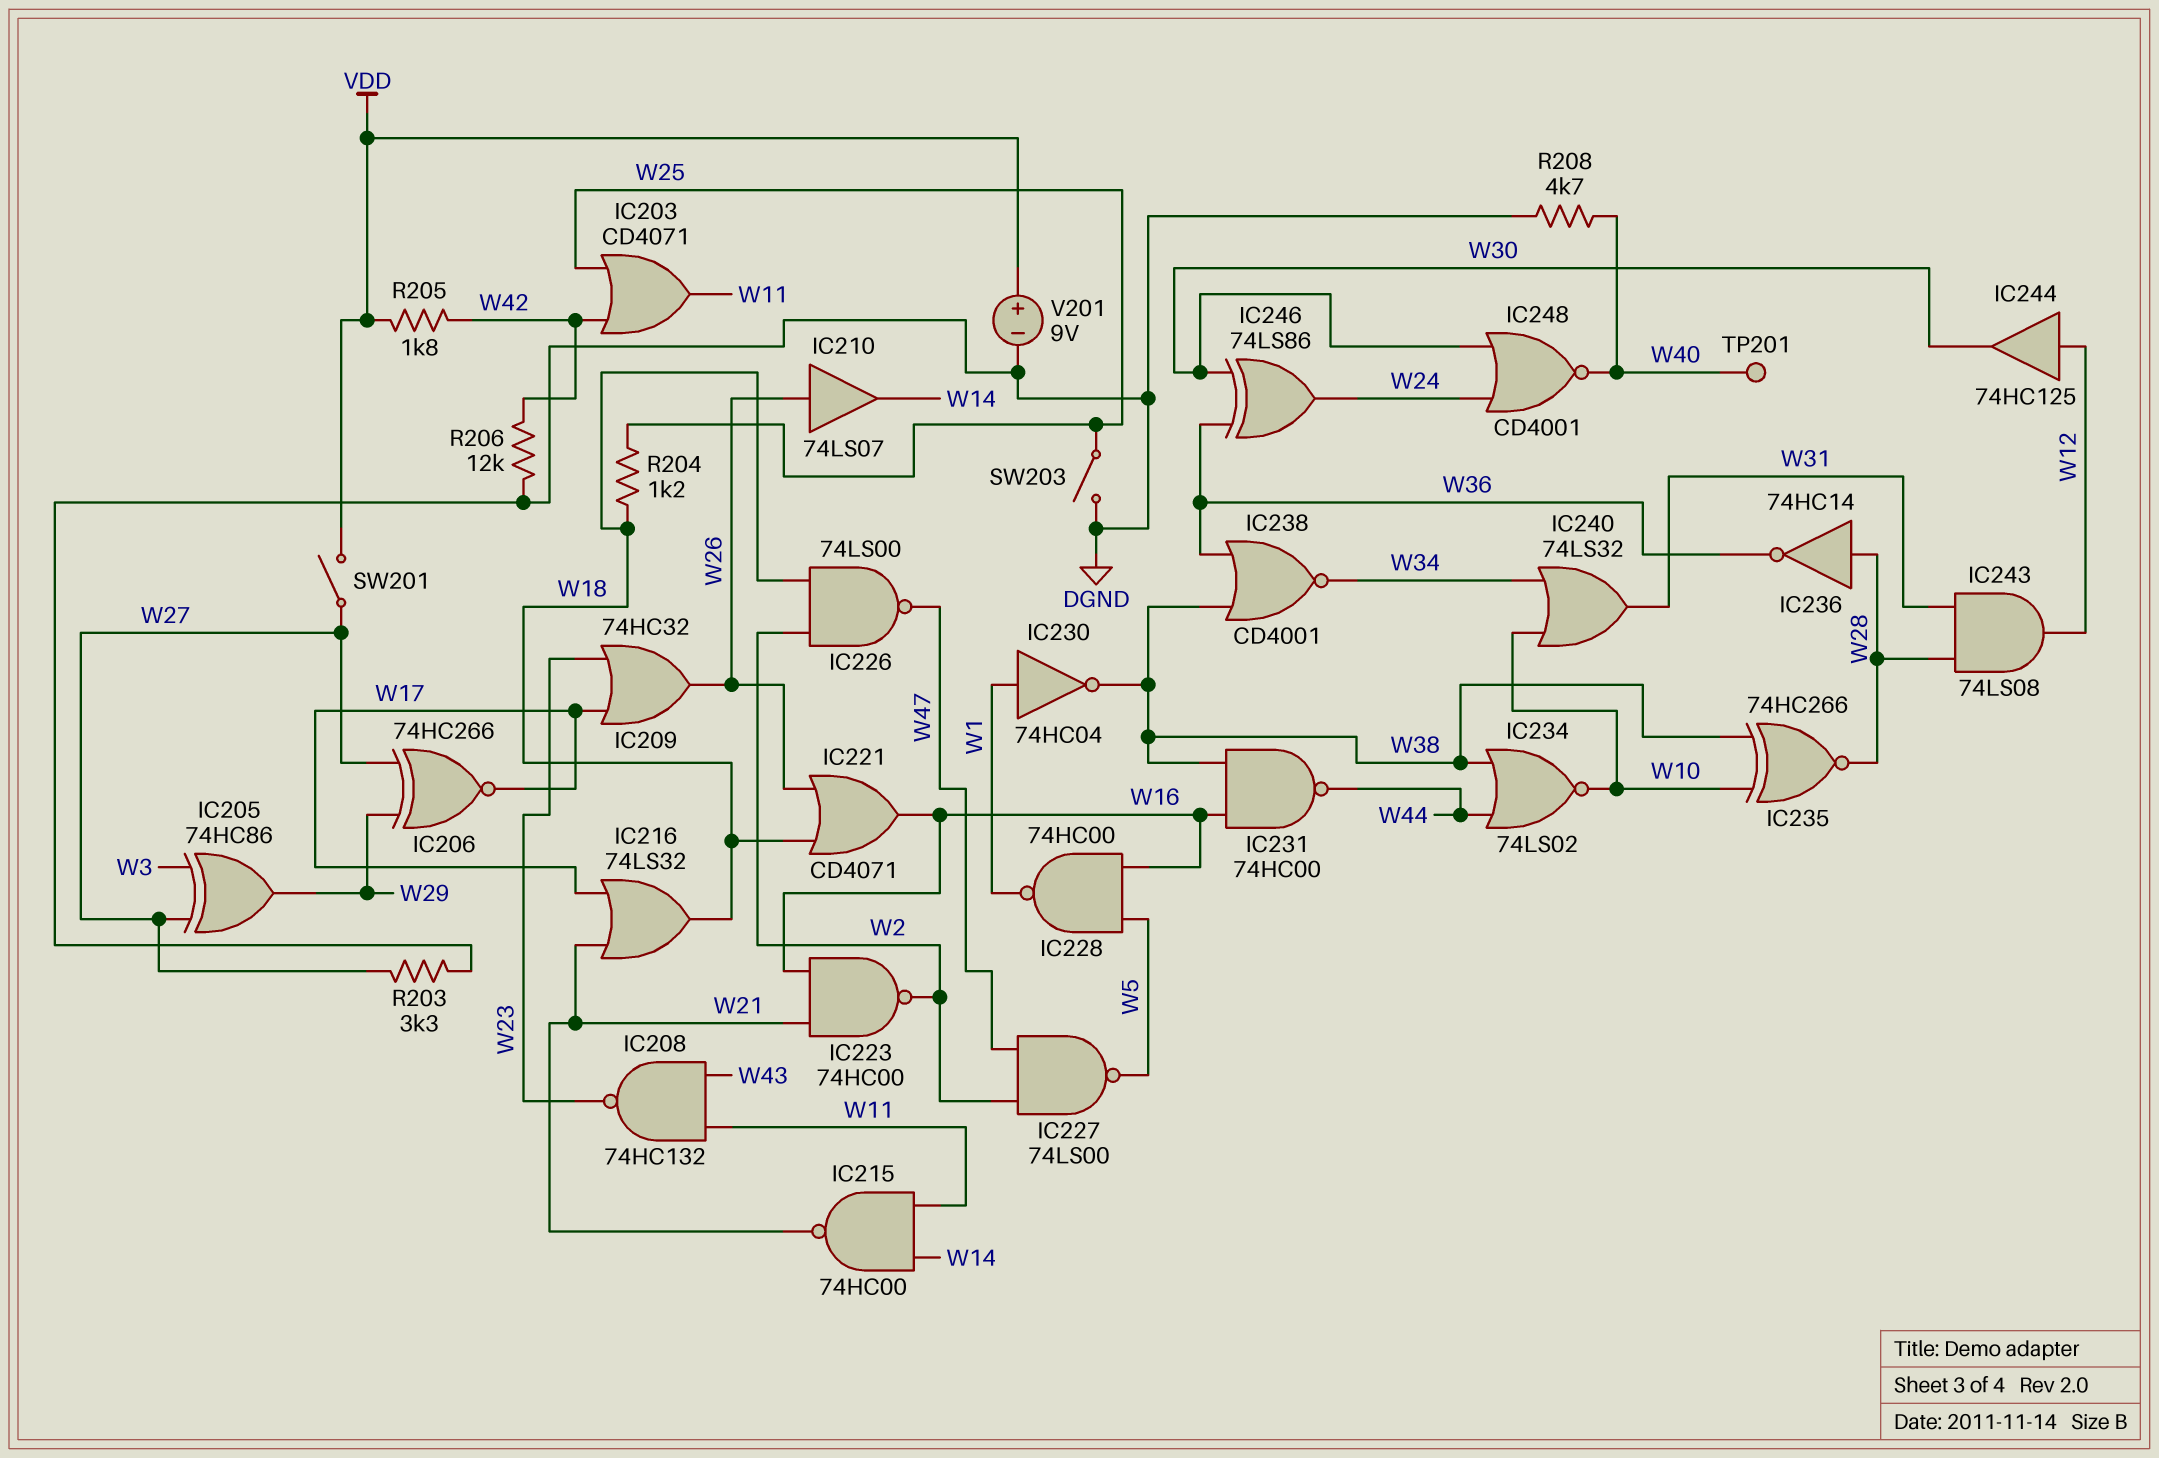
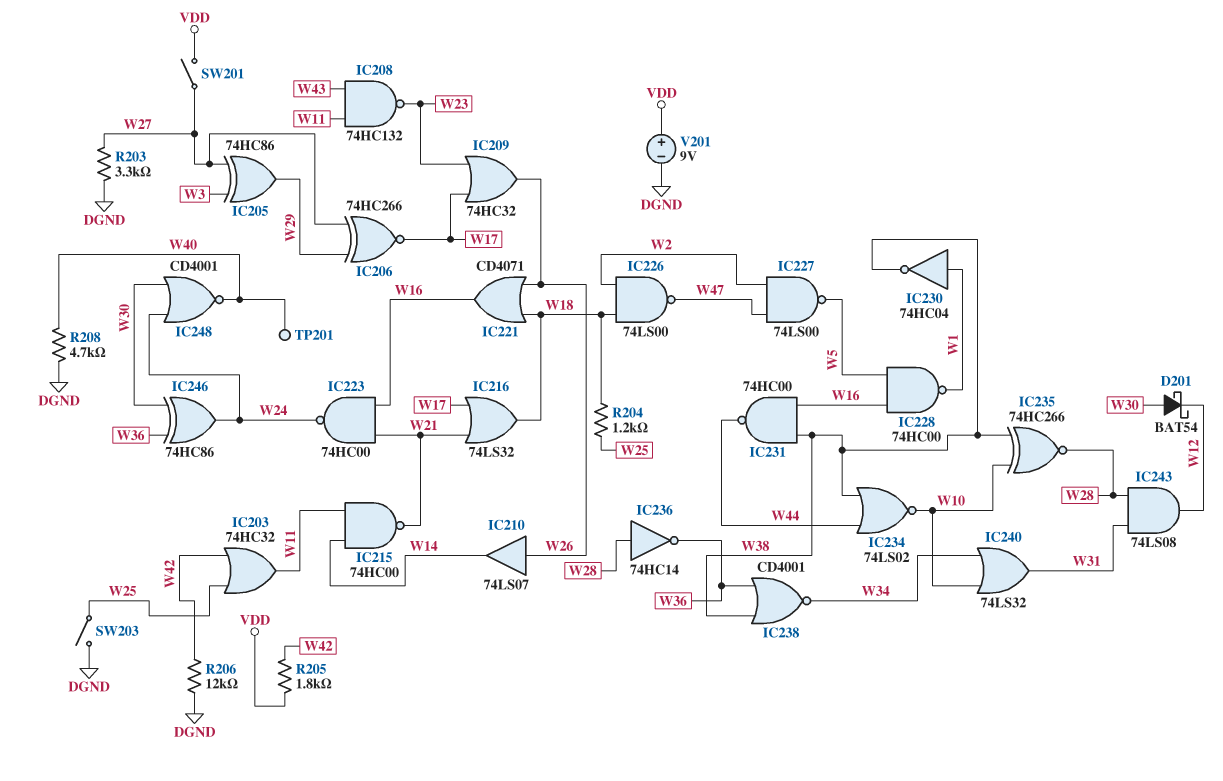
D201: none -> schottky BAT54 (A W30, K W12)
IC203: OR CD4071 (in W25, in W42, out W11) -> OR 74HC32 (in W25, in W42, out W11)
IC223: NAND 74HC00 (in W16, in W21, out W2) -> NAND 74HC00 (in W16, in W21, out W24)
IC244: buffer 74HC125 (in W12, out W30) -> none
IC246: XOR 74LS86 (in W30, in W36, out W24) -> XOR 74HC86 (in W30, in W36, out W24)

